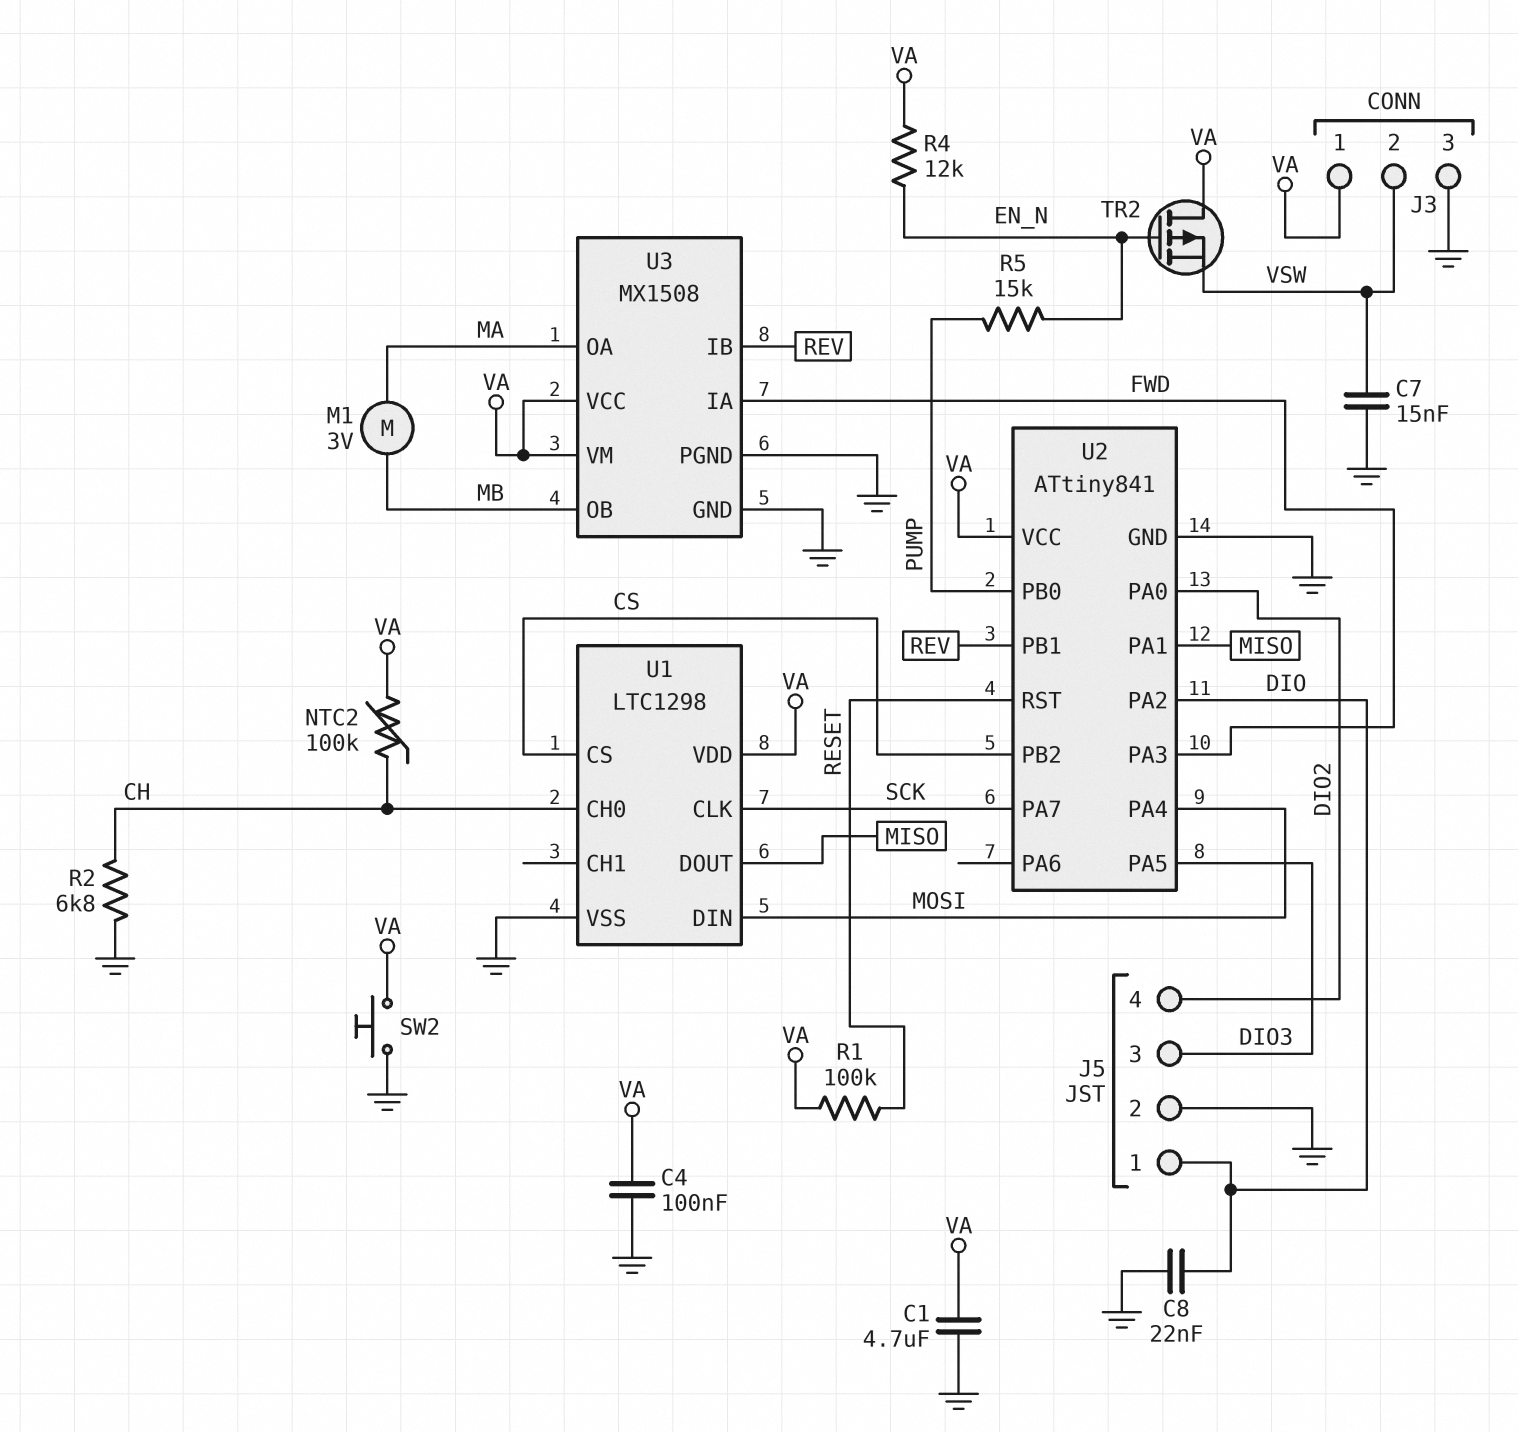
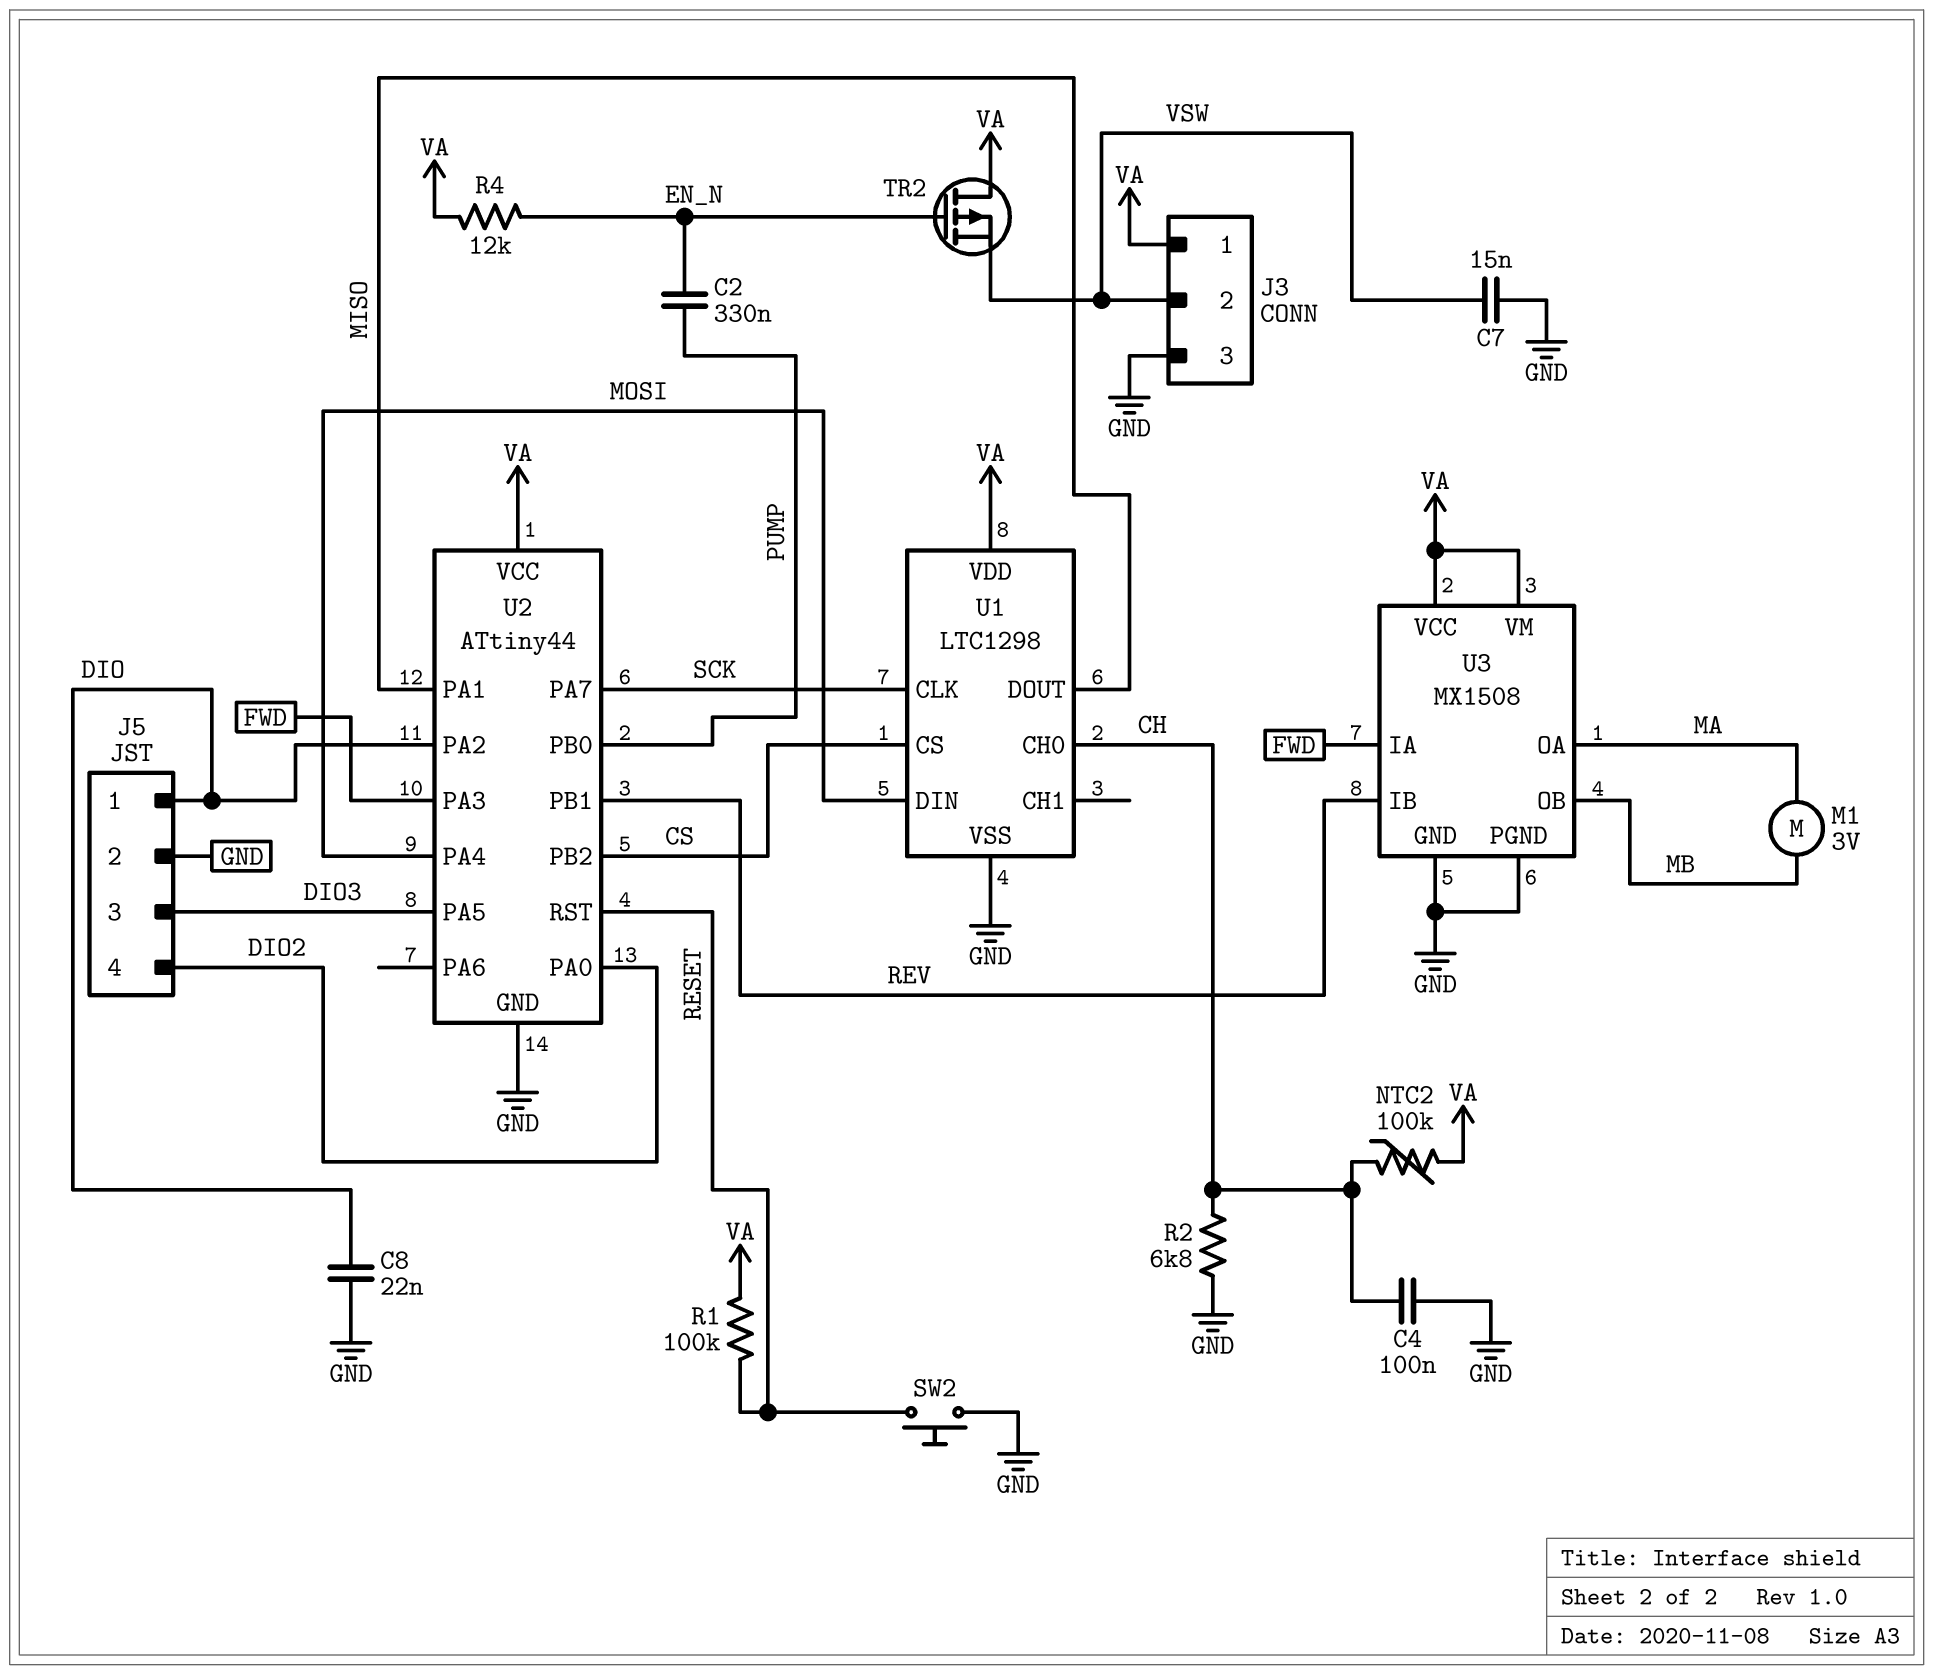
C1: 4.7uF (GND, VA) -> none
C2: none -> 330nF (EN_N, PUMP)
C4: 100nF (GND, VA) -> 100nF (CH, GND)
R5: 15k (EN_N, PUMP) -> none
SW2: button (GND, VA) -> button (GND, RESET)
U2: ATtiny841 -> ATtiny44

